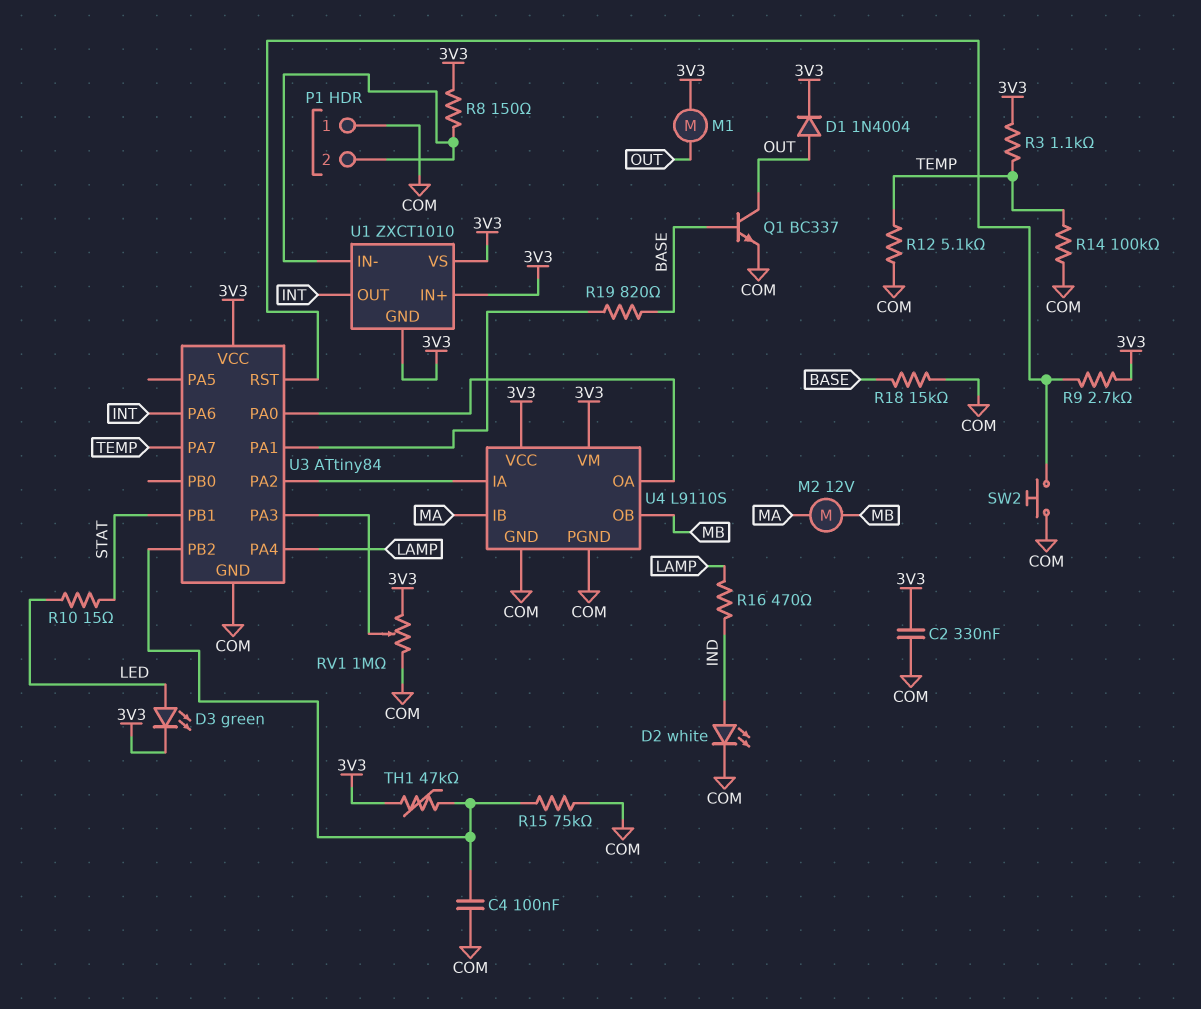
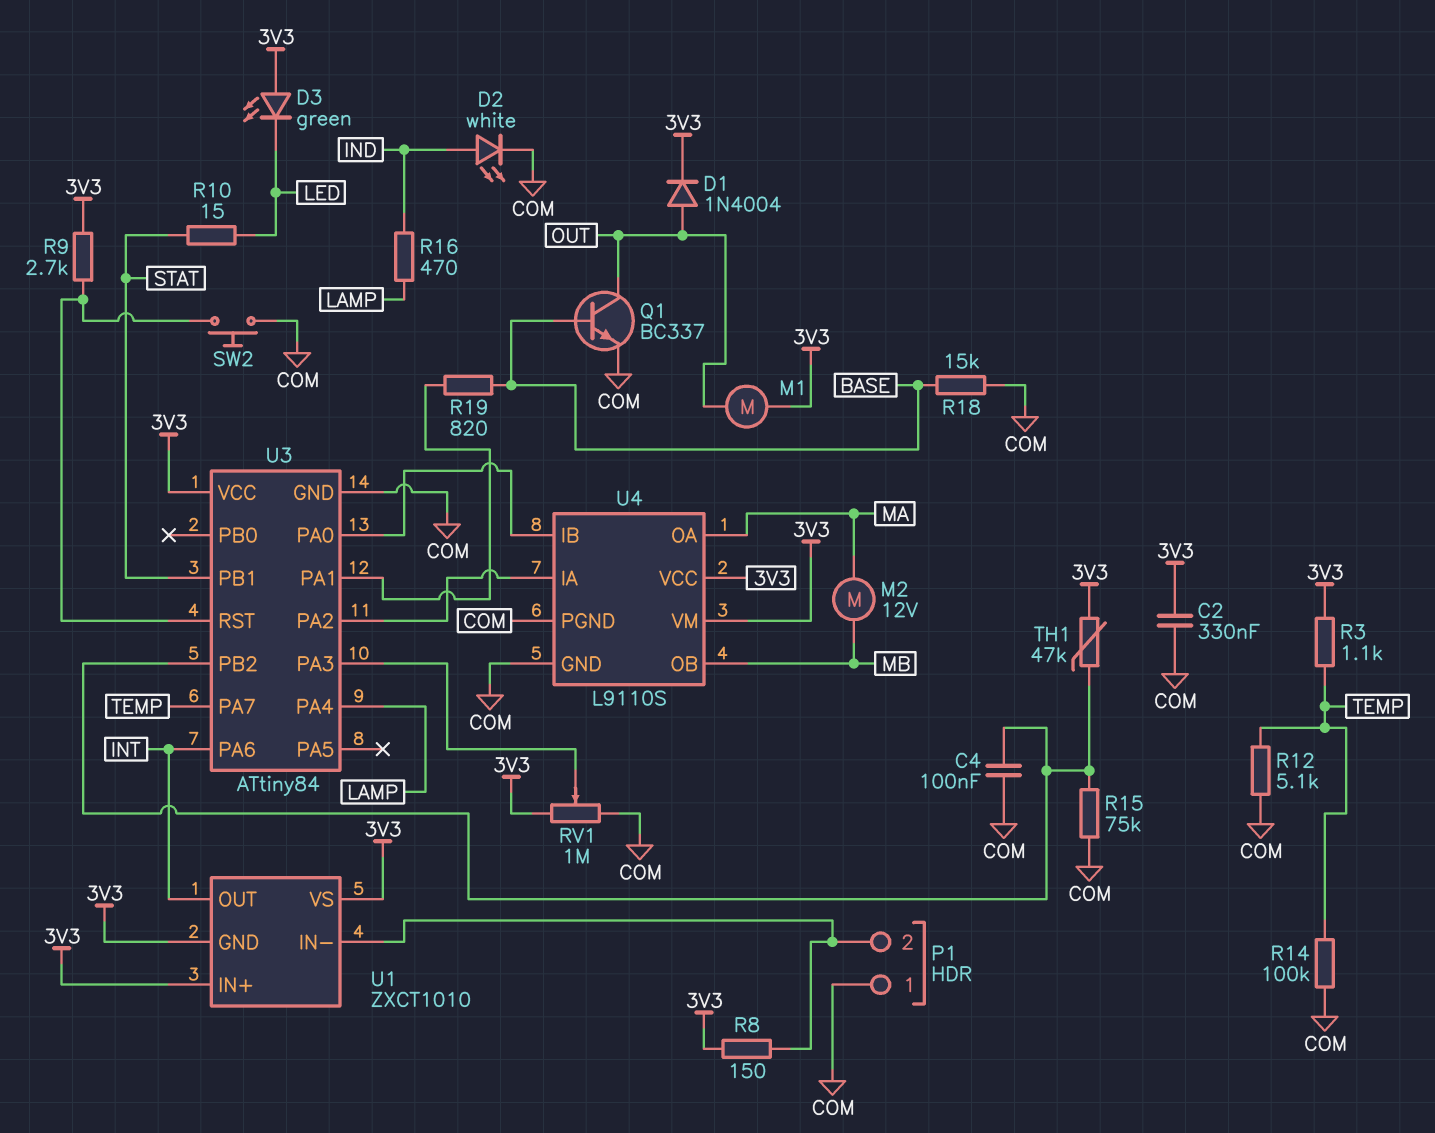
D3: LED green (A LED, K 3V3) -> LED green (A 3V3, K LED)
U4 pin IB: MA -> U3/PA0
U4 pin OA: U3/PA0 -> MA

